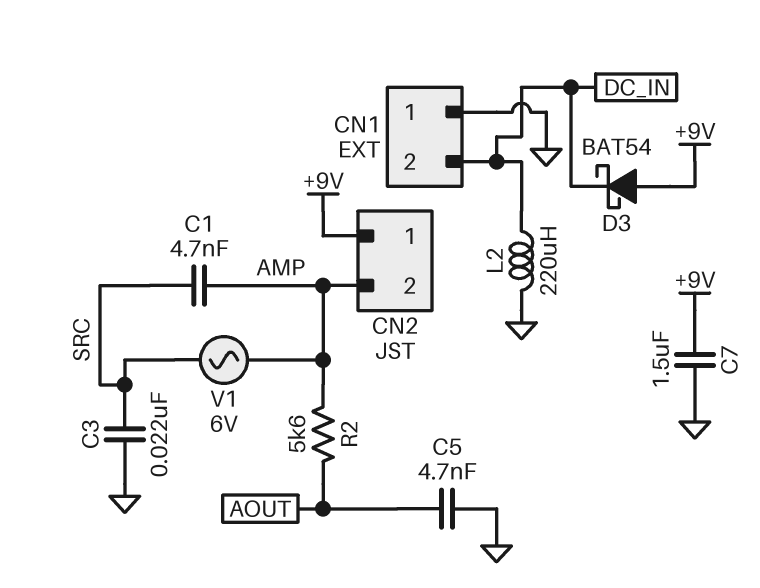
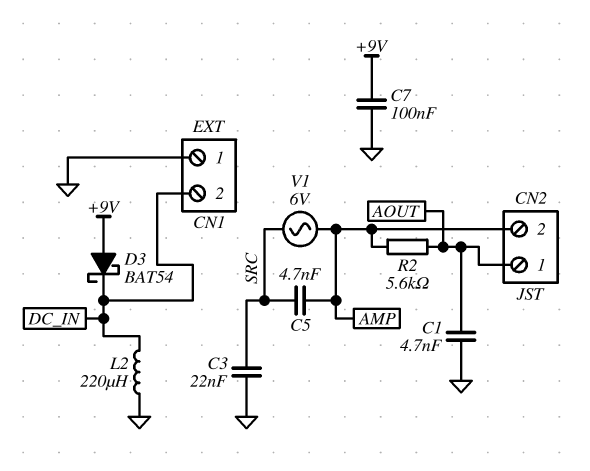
C1: 4.7nF (AMP, SRC) -> 4.7nF (AOUT, GND)
C5: 4.7nF (AOUT, GND) -> 4.7nF (AMP, SRC)
C7: 1.5uF (+9V, GND) -> 100nF (+9V, GND)
CN2 pin 1: +9V -> AOUT

